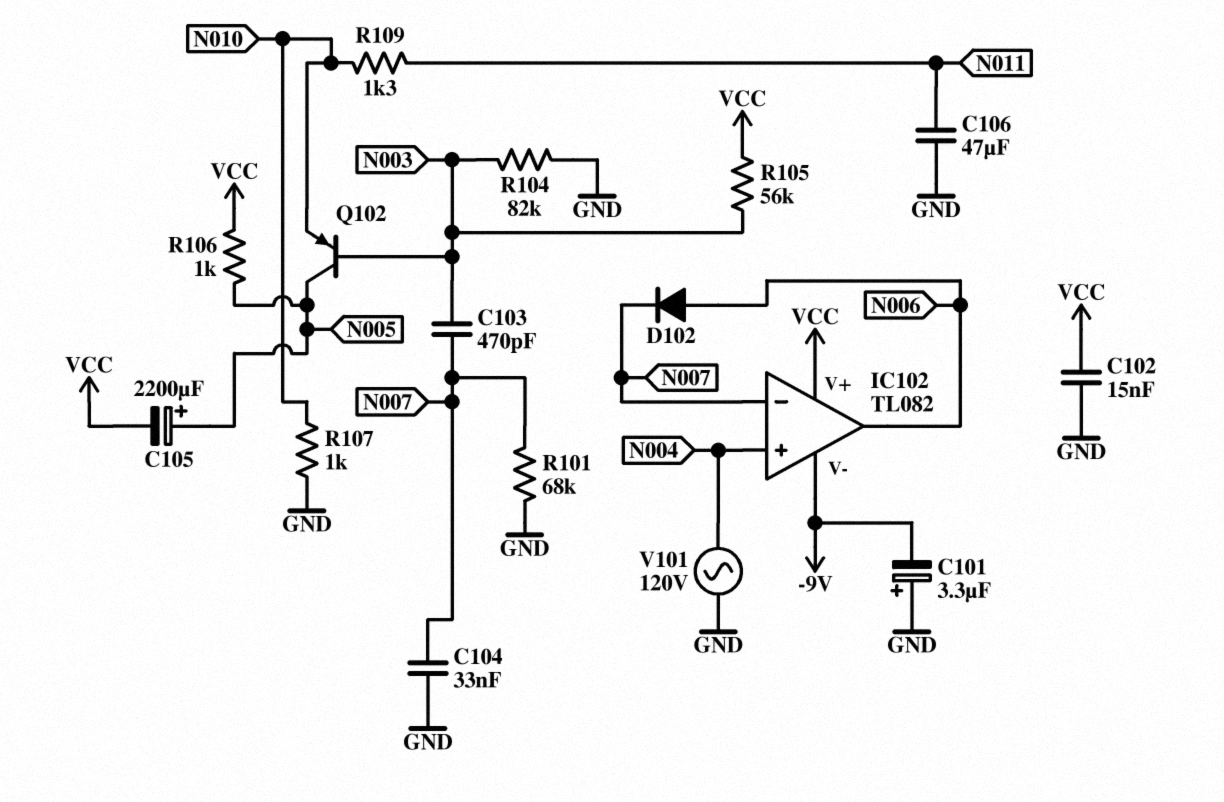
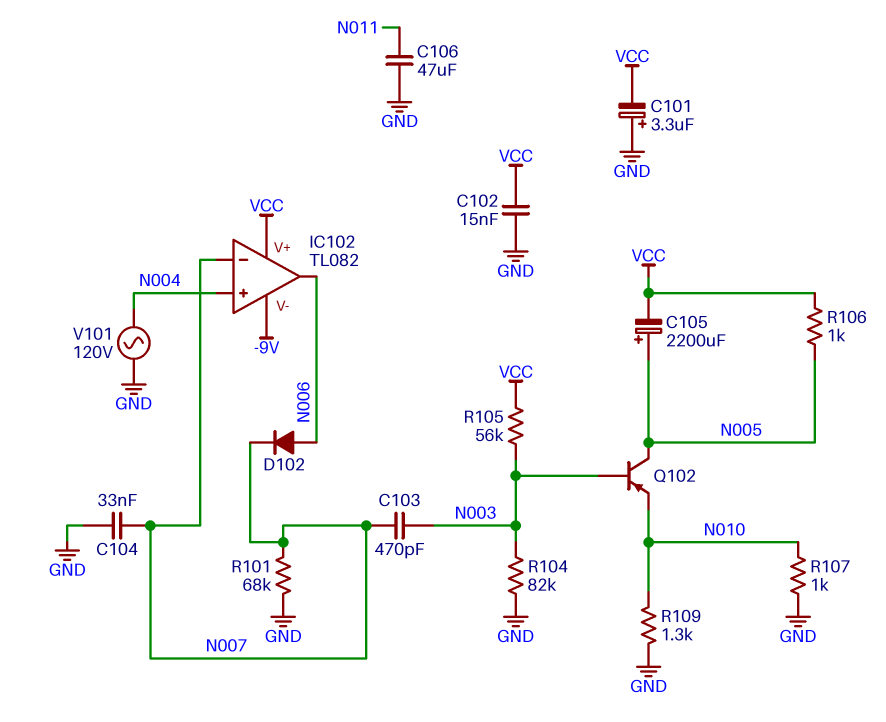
C101: 3.3uF (plus GND, minus -9V) -> 3.3uF (plus GND, minus VCC)
R109: 1.3k (N010, N011) -> 1.3k (GND, N010)

